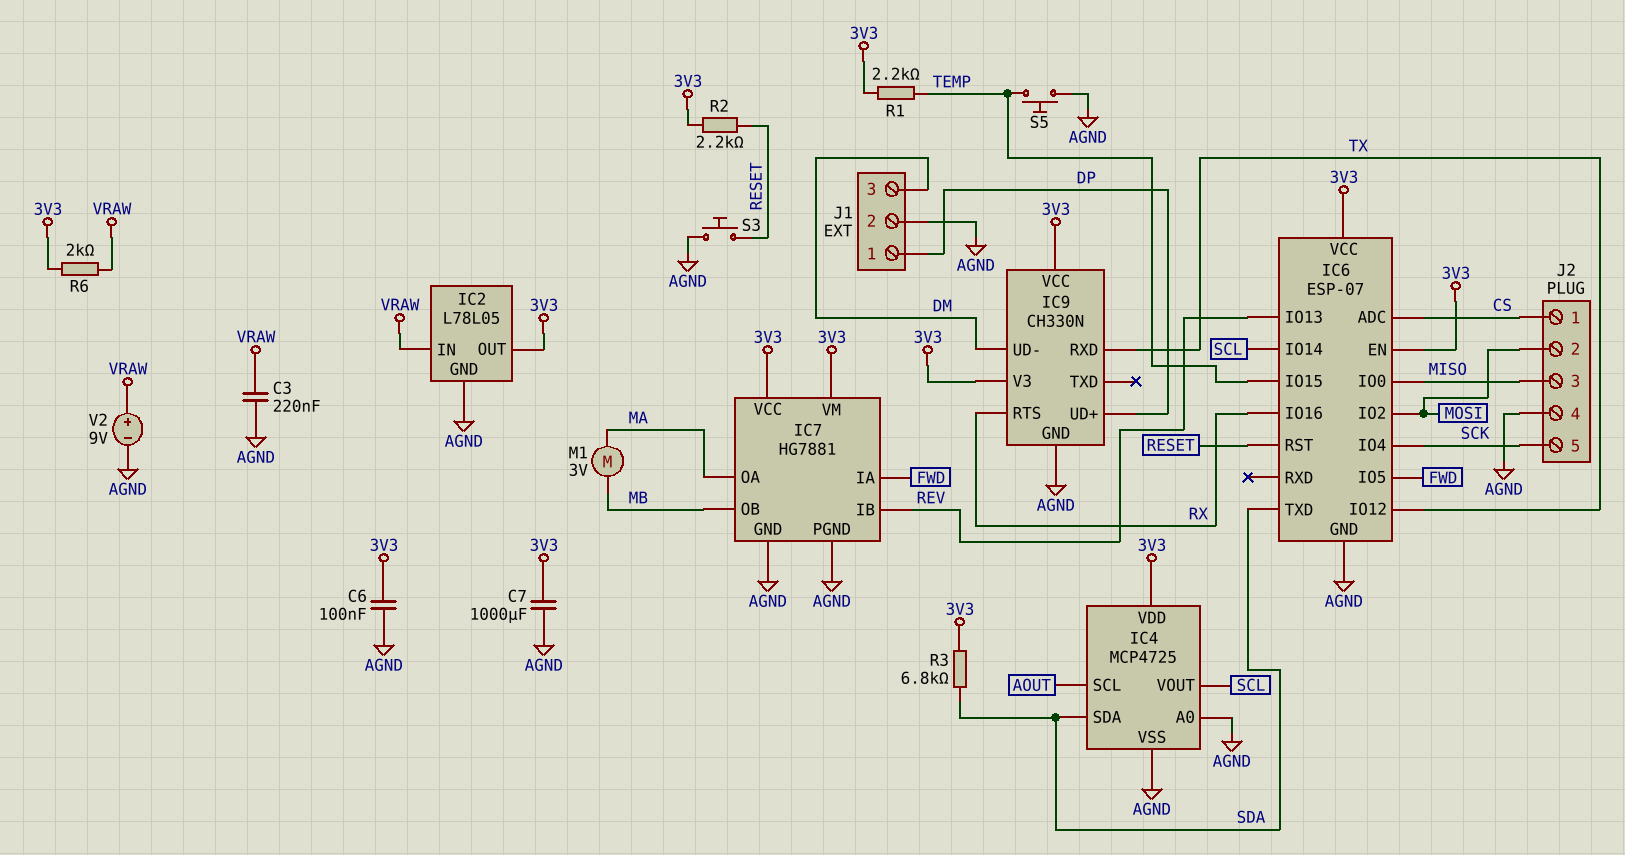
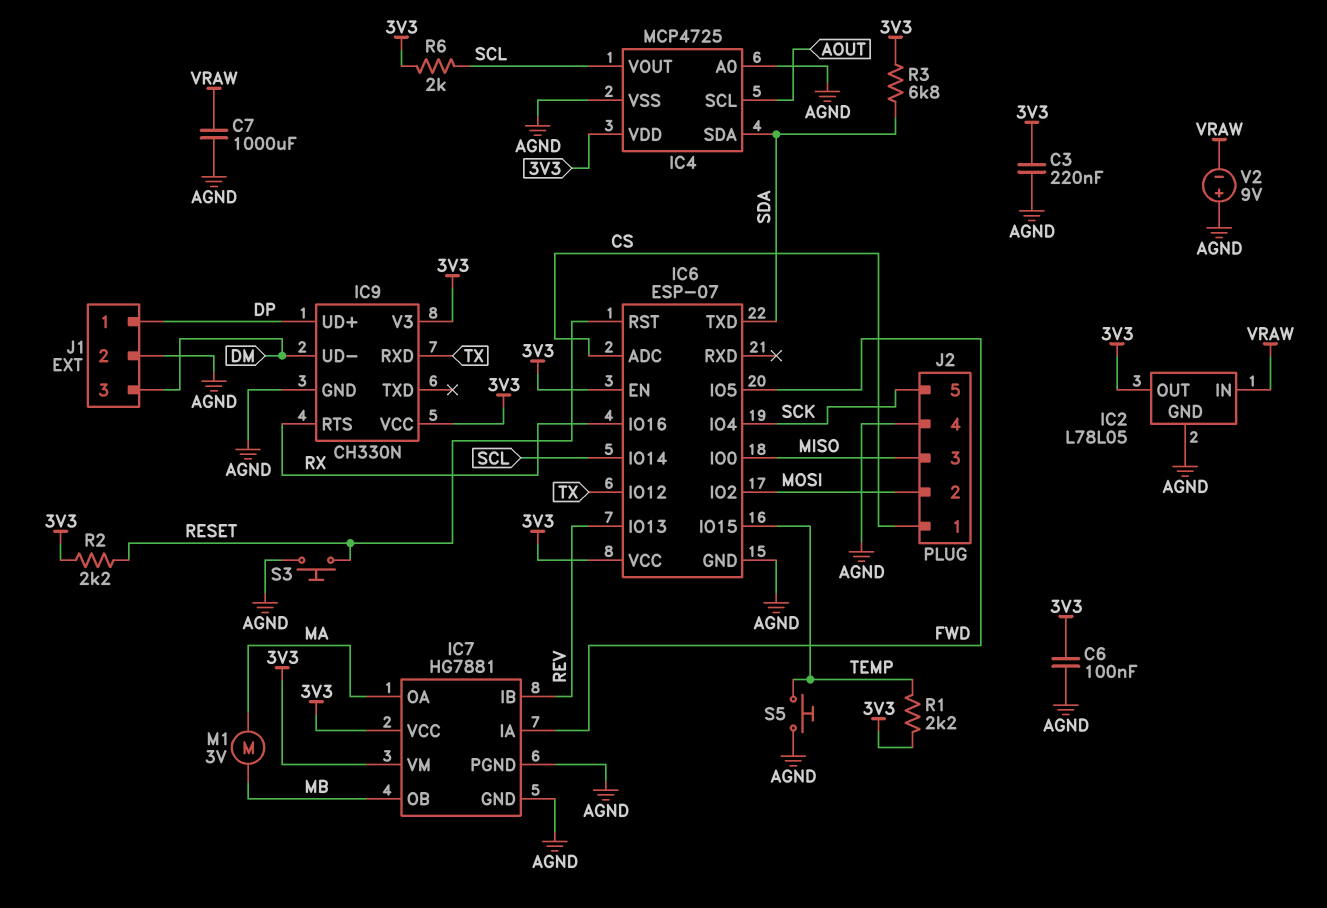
C3: 220nF (AGND, VRAW) -> 220nF (3V3, AGND)
C7: 1000uF (3V3, AGND) -> 1000uF (AGND, VRAW)
R6: 2k (3V3, VRAW) -> 2k (3V3, SCL)
V2: 9V (plus VRAW, minus AGND) -> 9V (plus AGND, minus VRAW)

